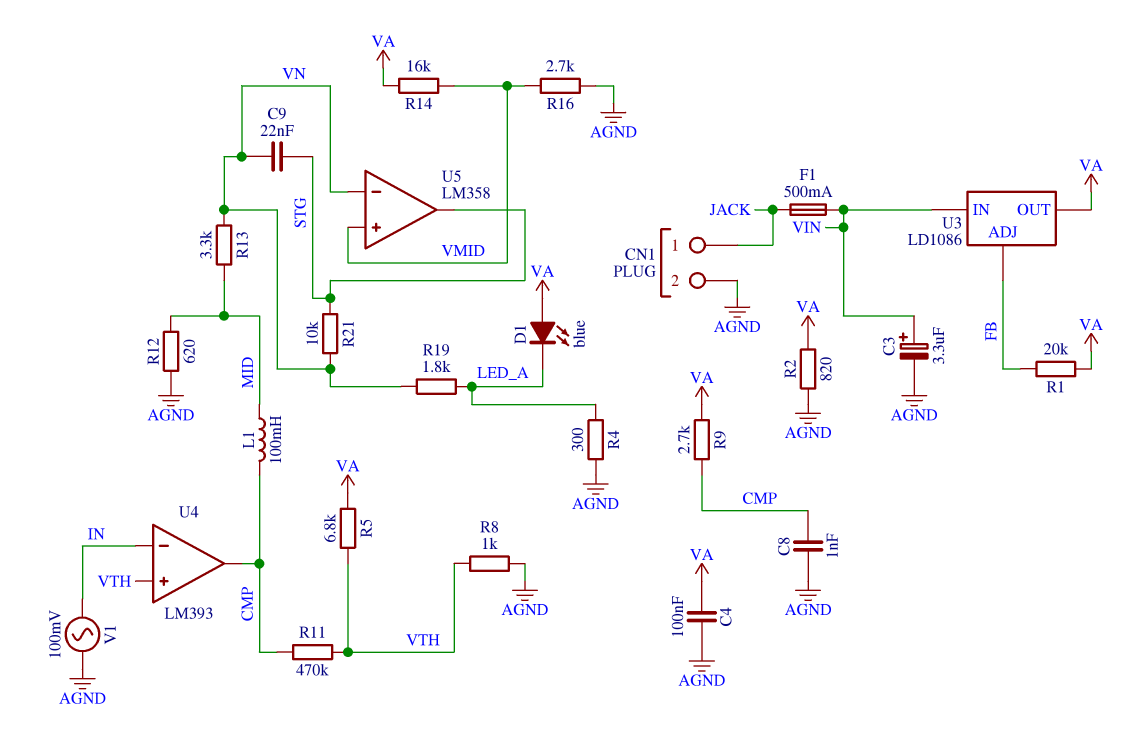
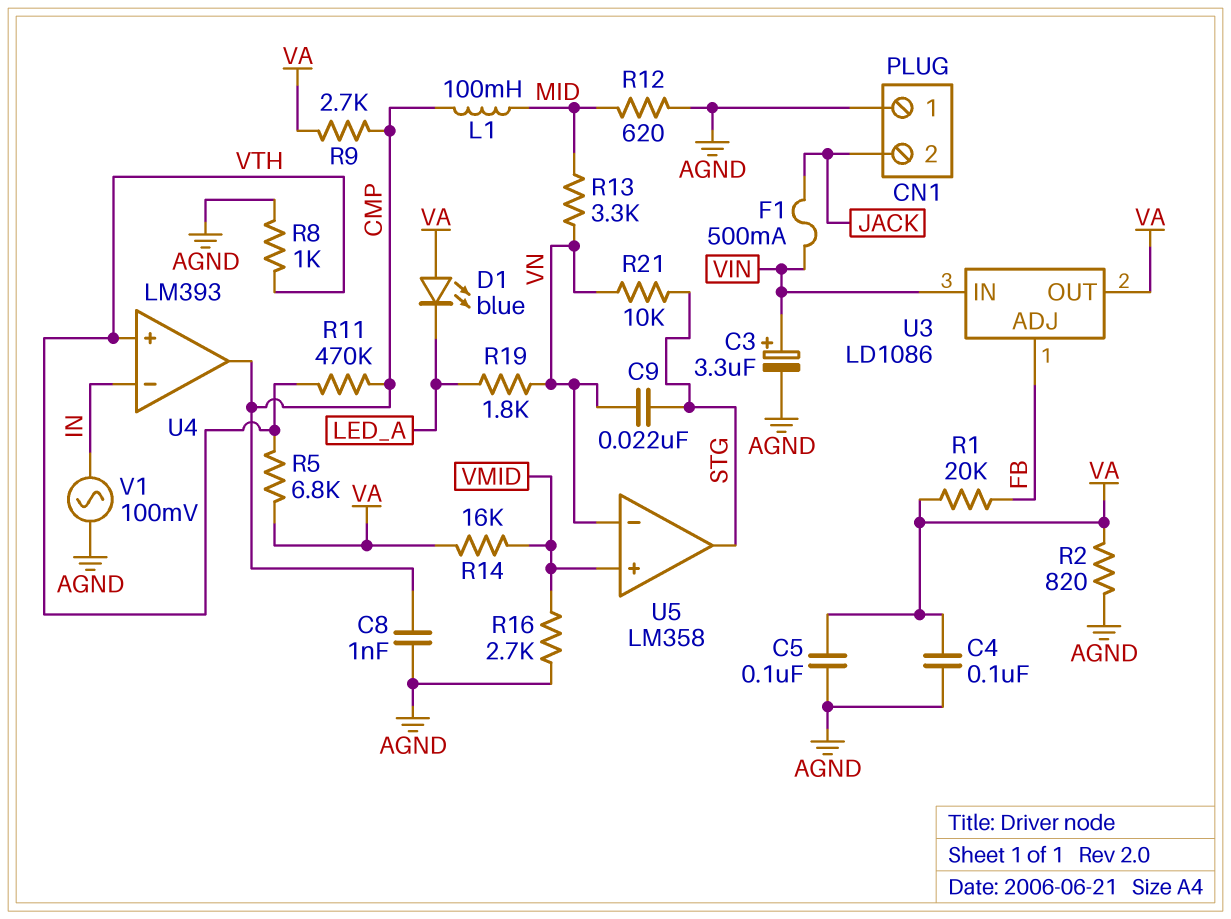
C5: none -> 100nF (AGND, VA)
CN1 pin 1: JACK -> AGND
CN1 pin 2: AGND -> JACK
R4: 300 (AGND, LED_A) -> none

